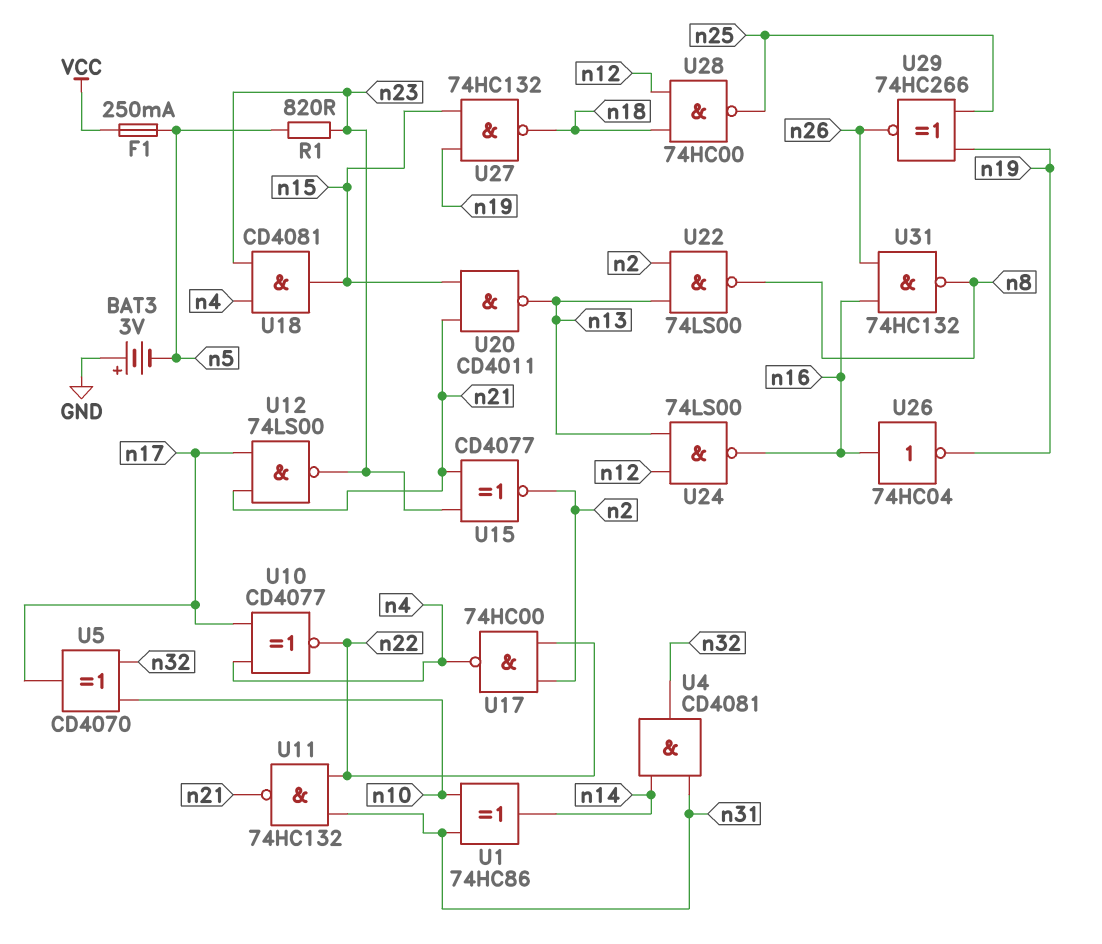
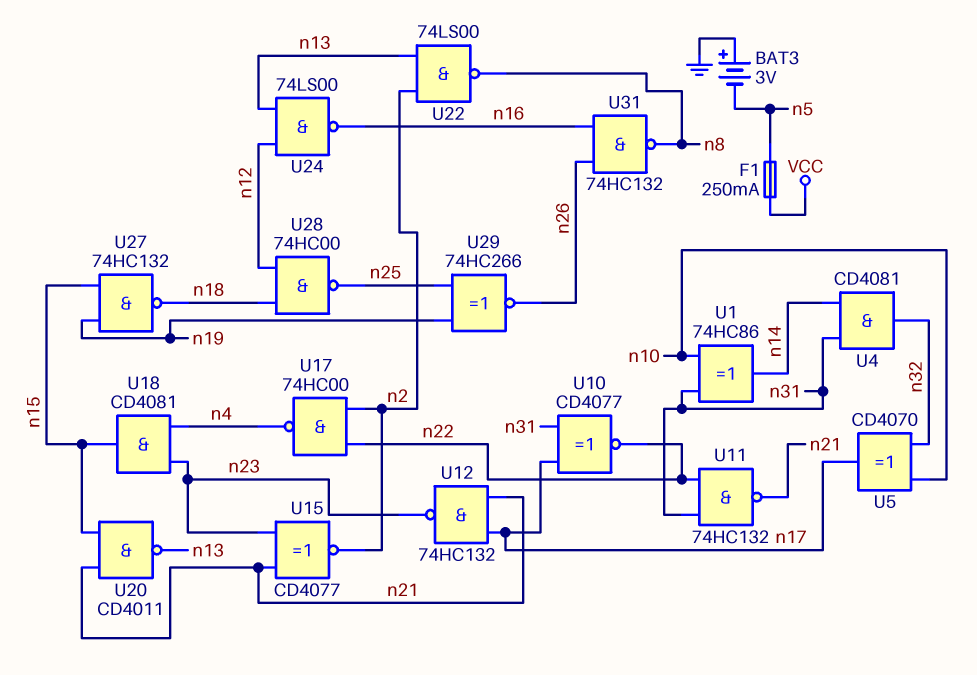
R1: 820 (n5, n23) -> none
U10: XNOR CD4077 (in n4, in n17, out n22) -> XNOR CD4077 (in n17, in n31, out n22)
U12: NAND 74LS00 (in n17, in n21, out n23) -> NAND 74HC132 (in n17, in n21, out n23)
U26: NOT 74HC04 (in n16, out n19) -> none

